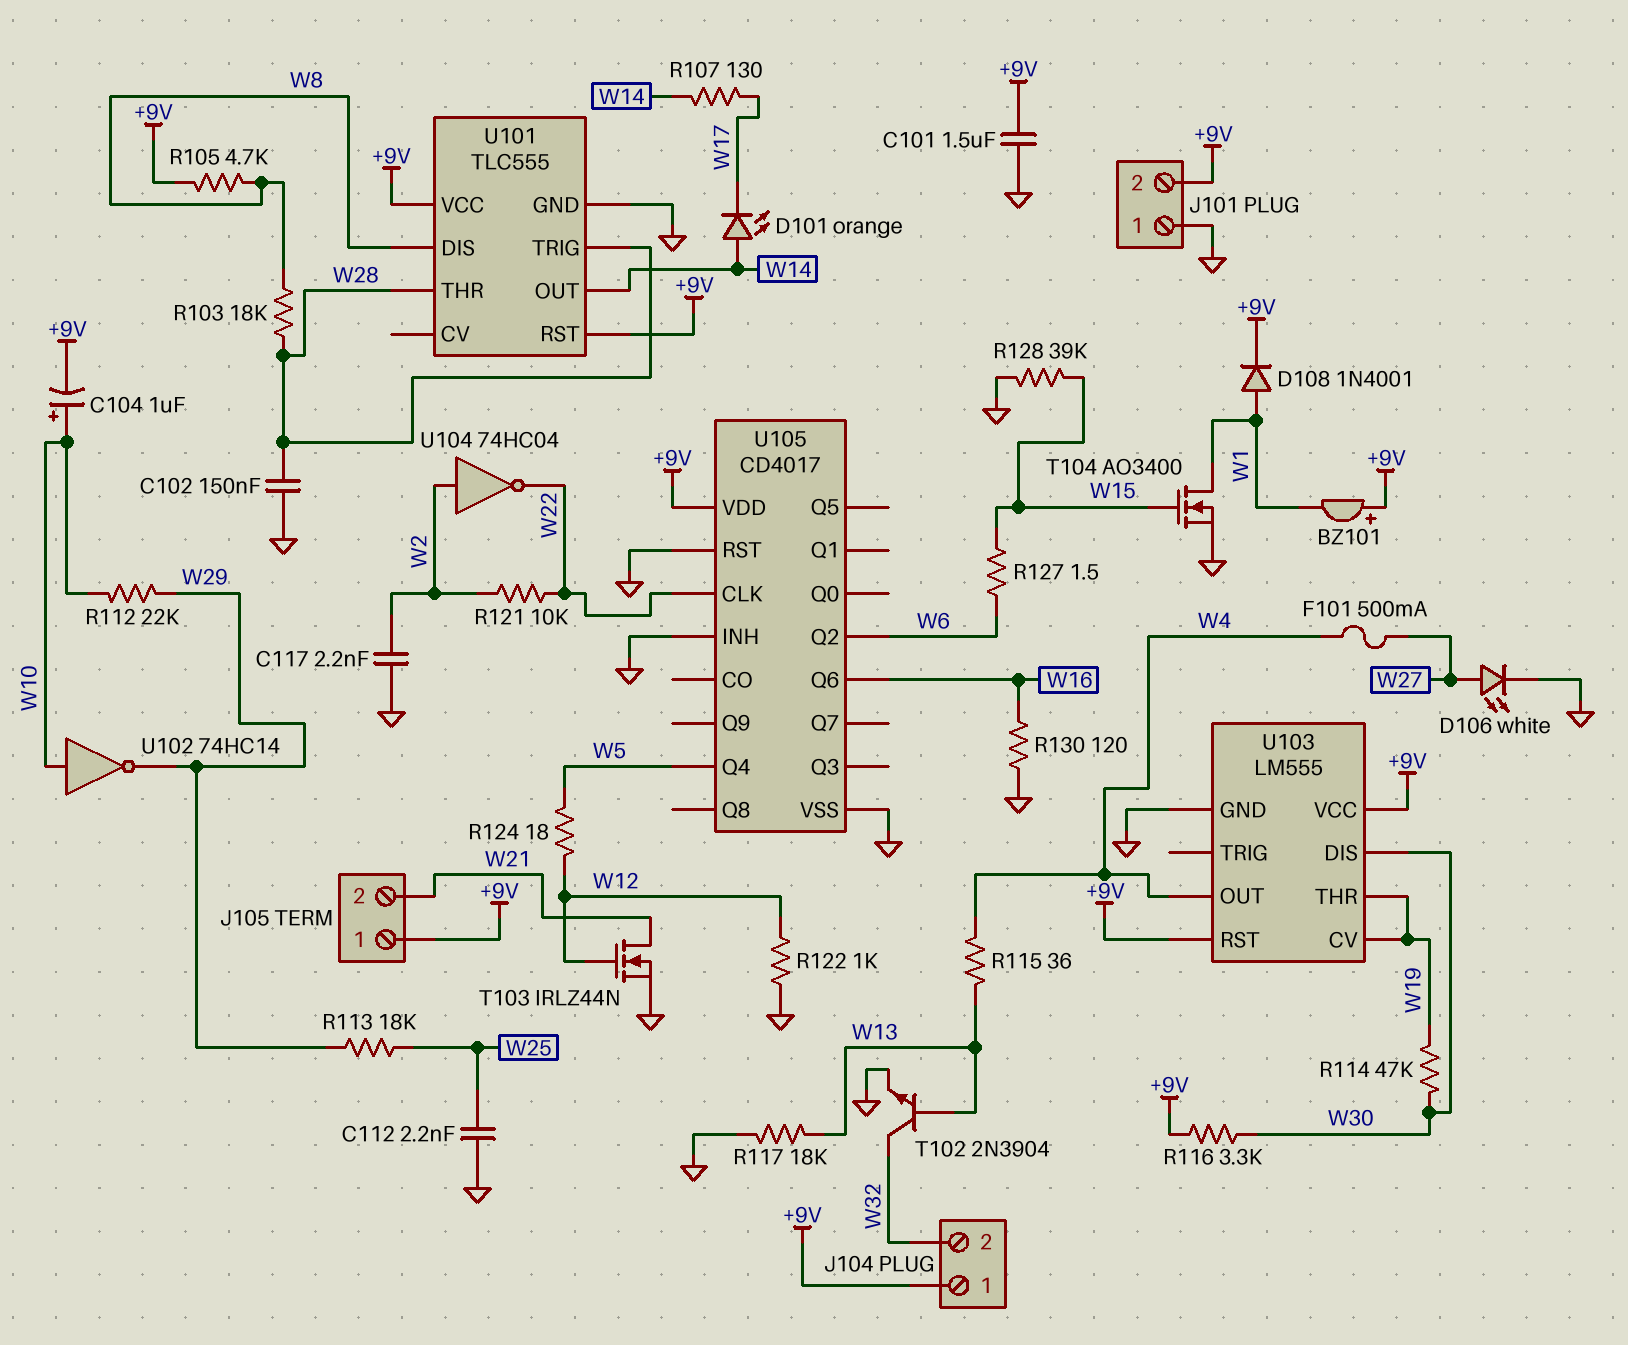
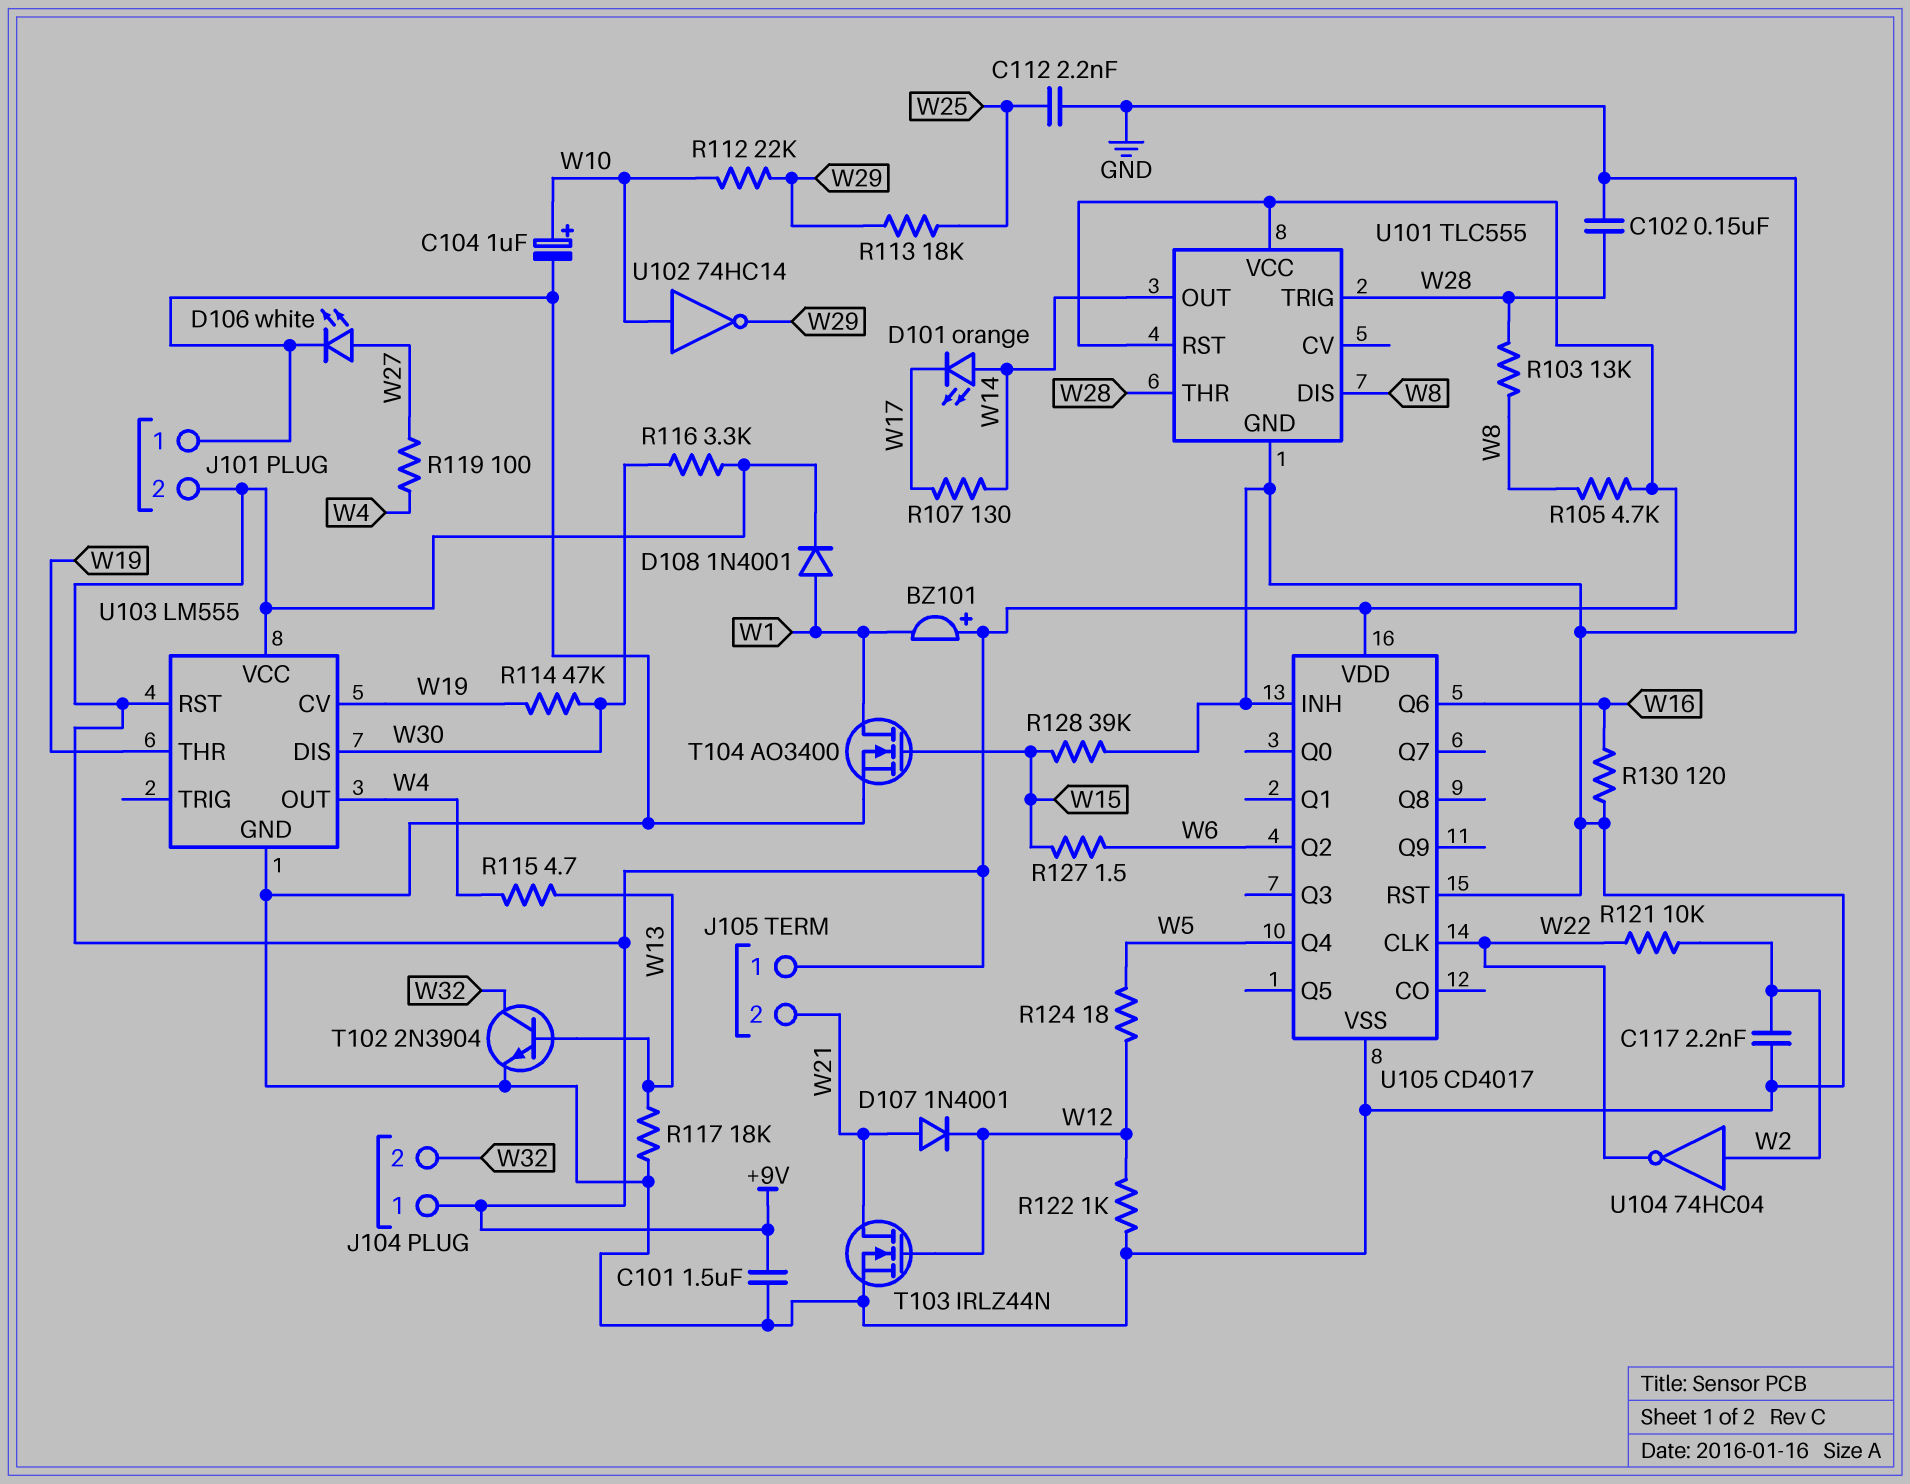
C104: 1uF (plus W10, minus +9V) -> 1uF (plus W10, minus GND)
D107: none -> diode 1N4001 (A W21, K W12)
F101: 500mA (W4, W27) -> none
R103: 18k (W8, W28) -> 13k (W8, W28)
R115: 36 (W4, W13) -> 4.7 (W4, W13)
R119: none -> 100 (W4, W27)

